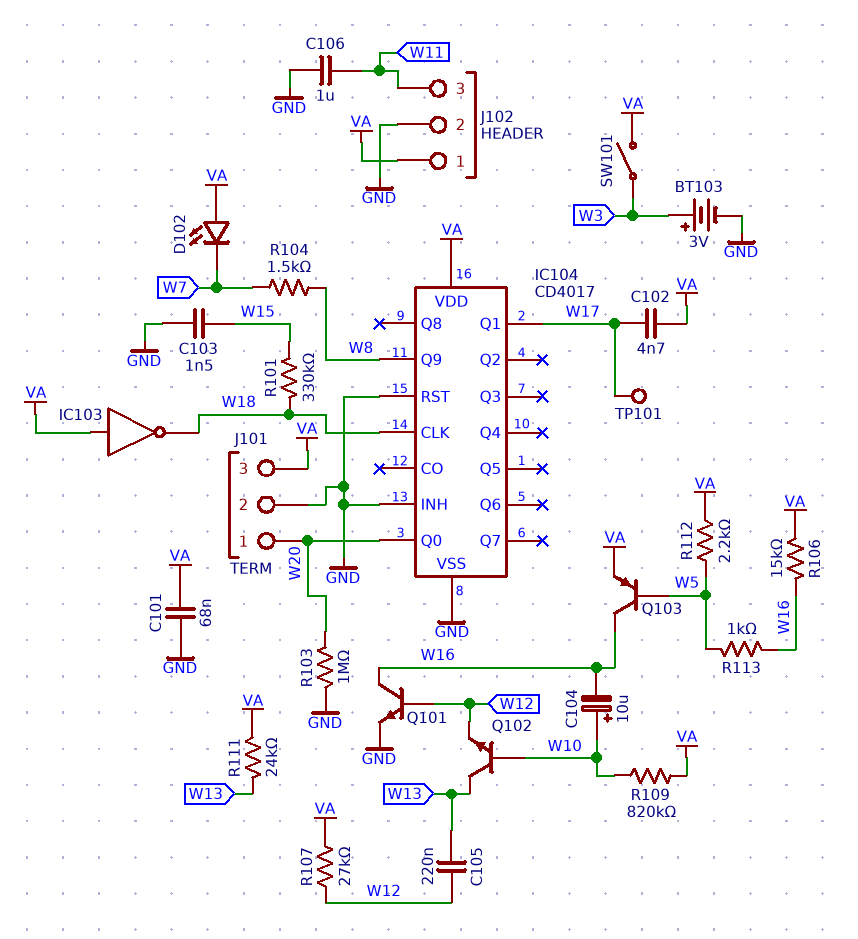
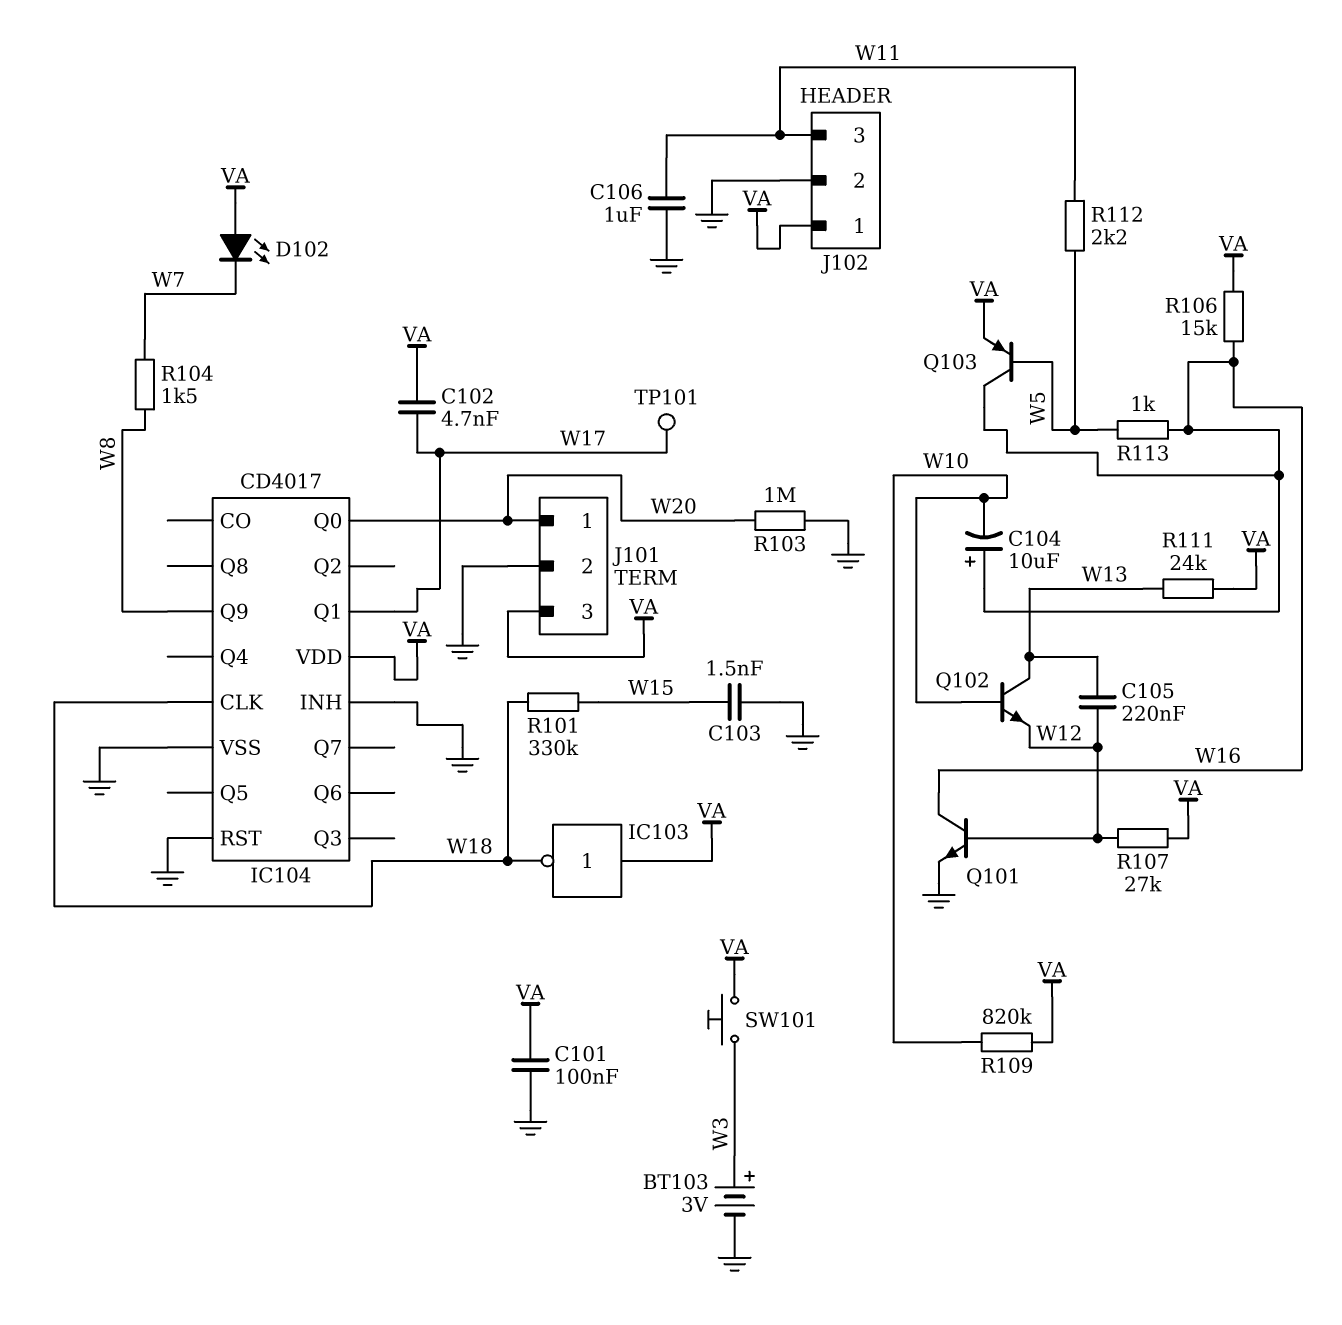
C101: 68nF (GND, VA) -> 100nF (GND, VA)
C104: 10uF (plus W10, minus W16) -> 10uF (plus W16, minus W10)
R112: 2.2k (VA, W5) -> 2.2k (W5, W11)
SW101: switch (VA, W3) -> button (VA, W3)

